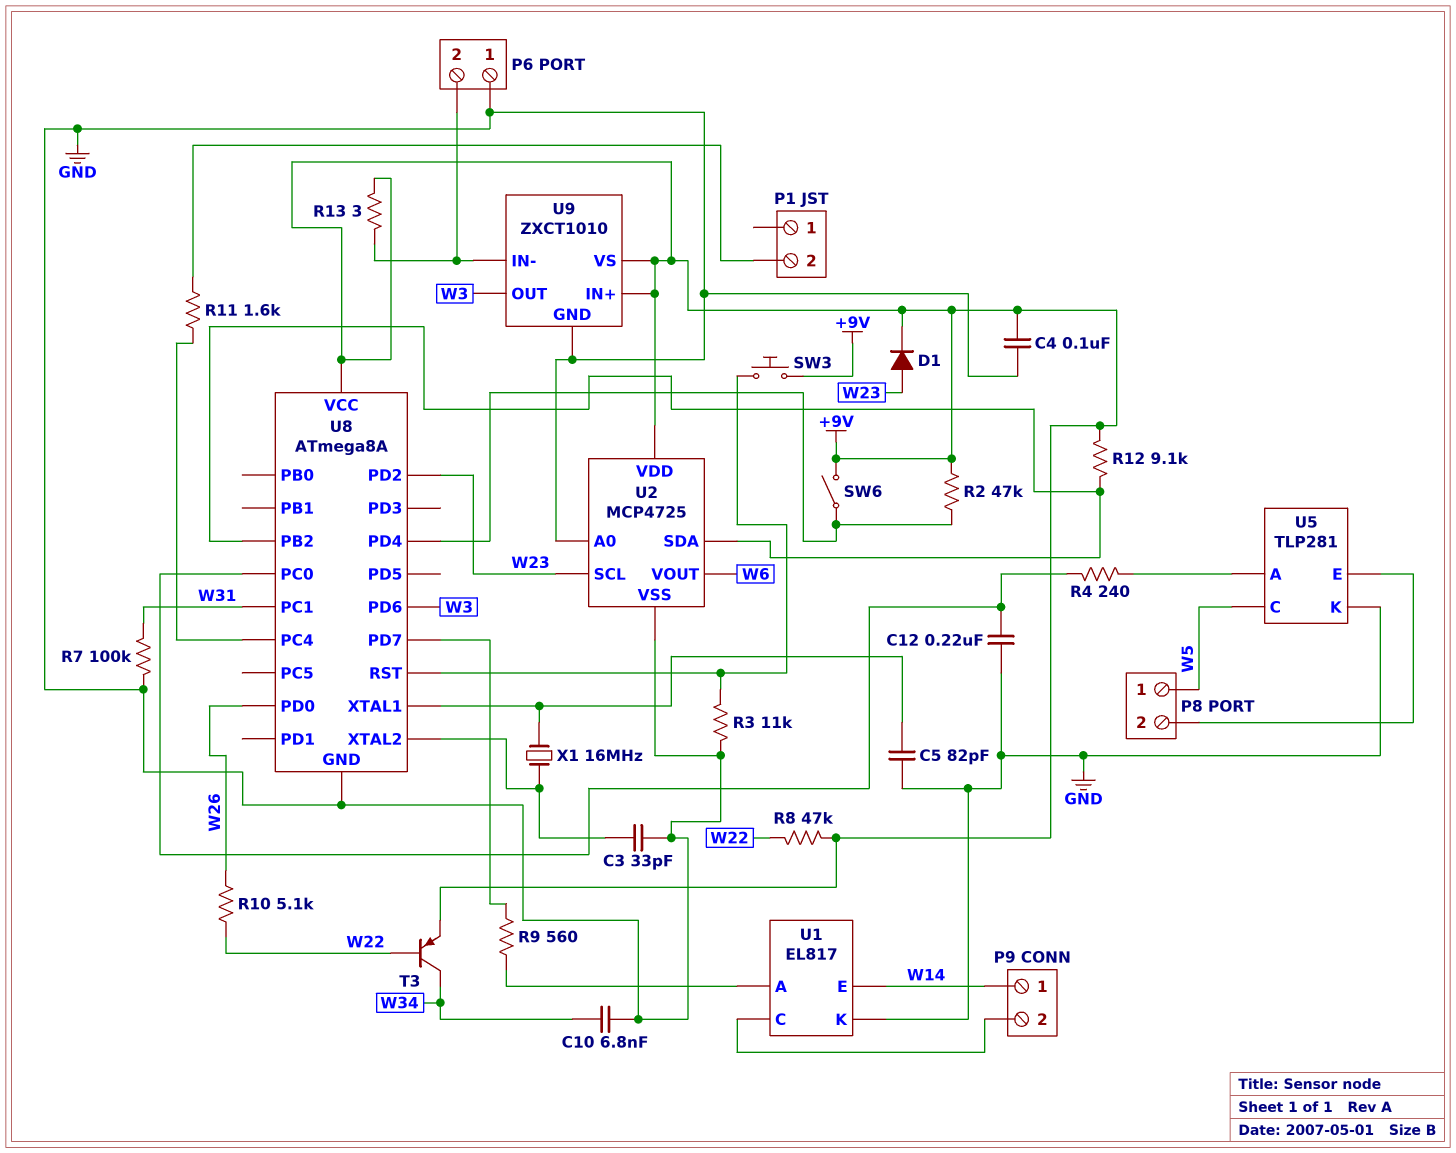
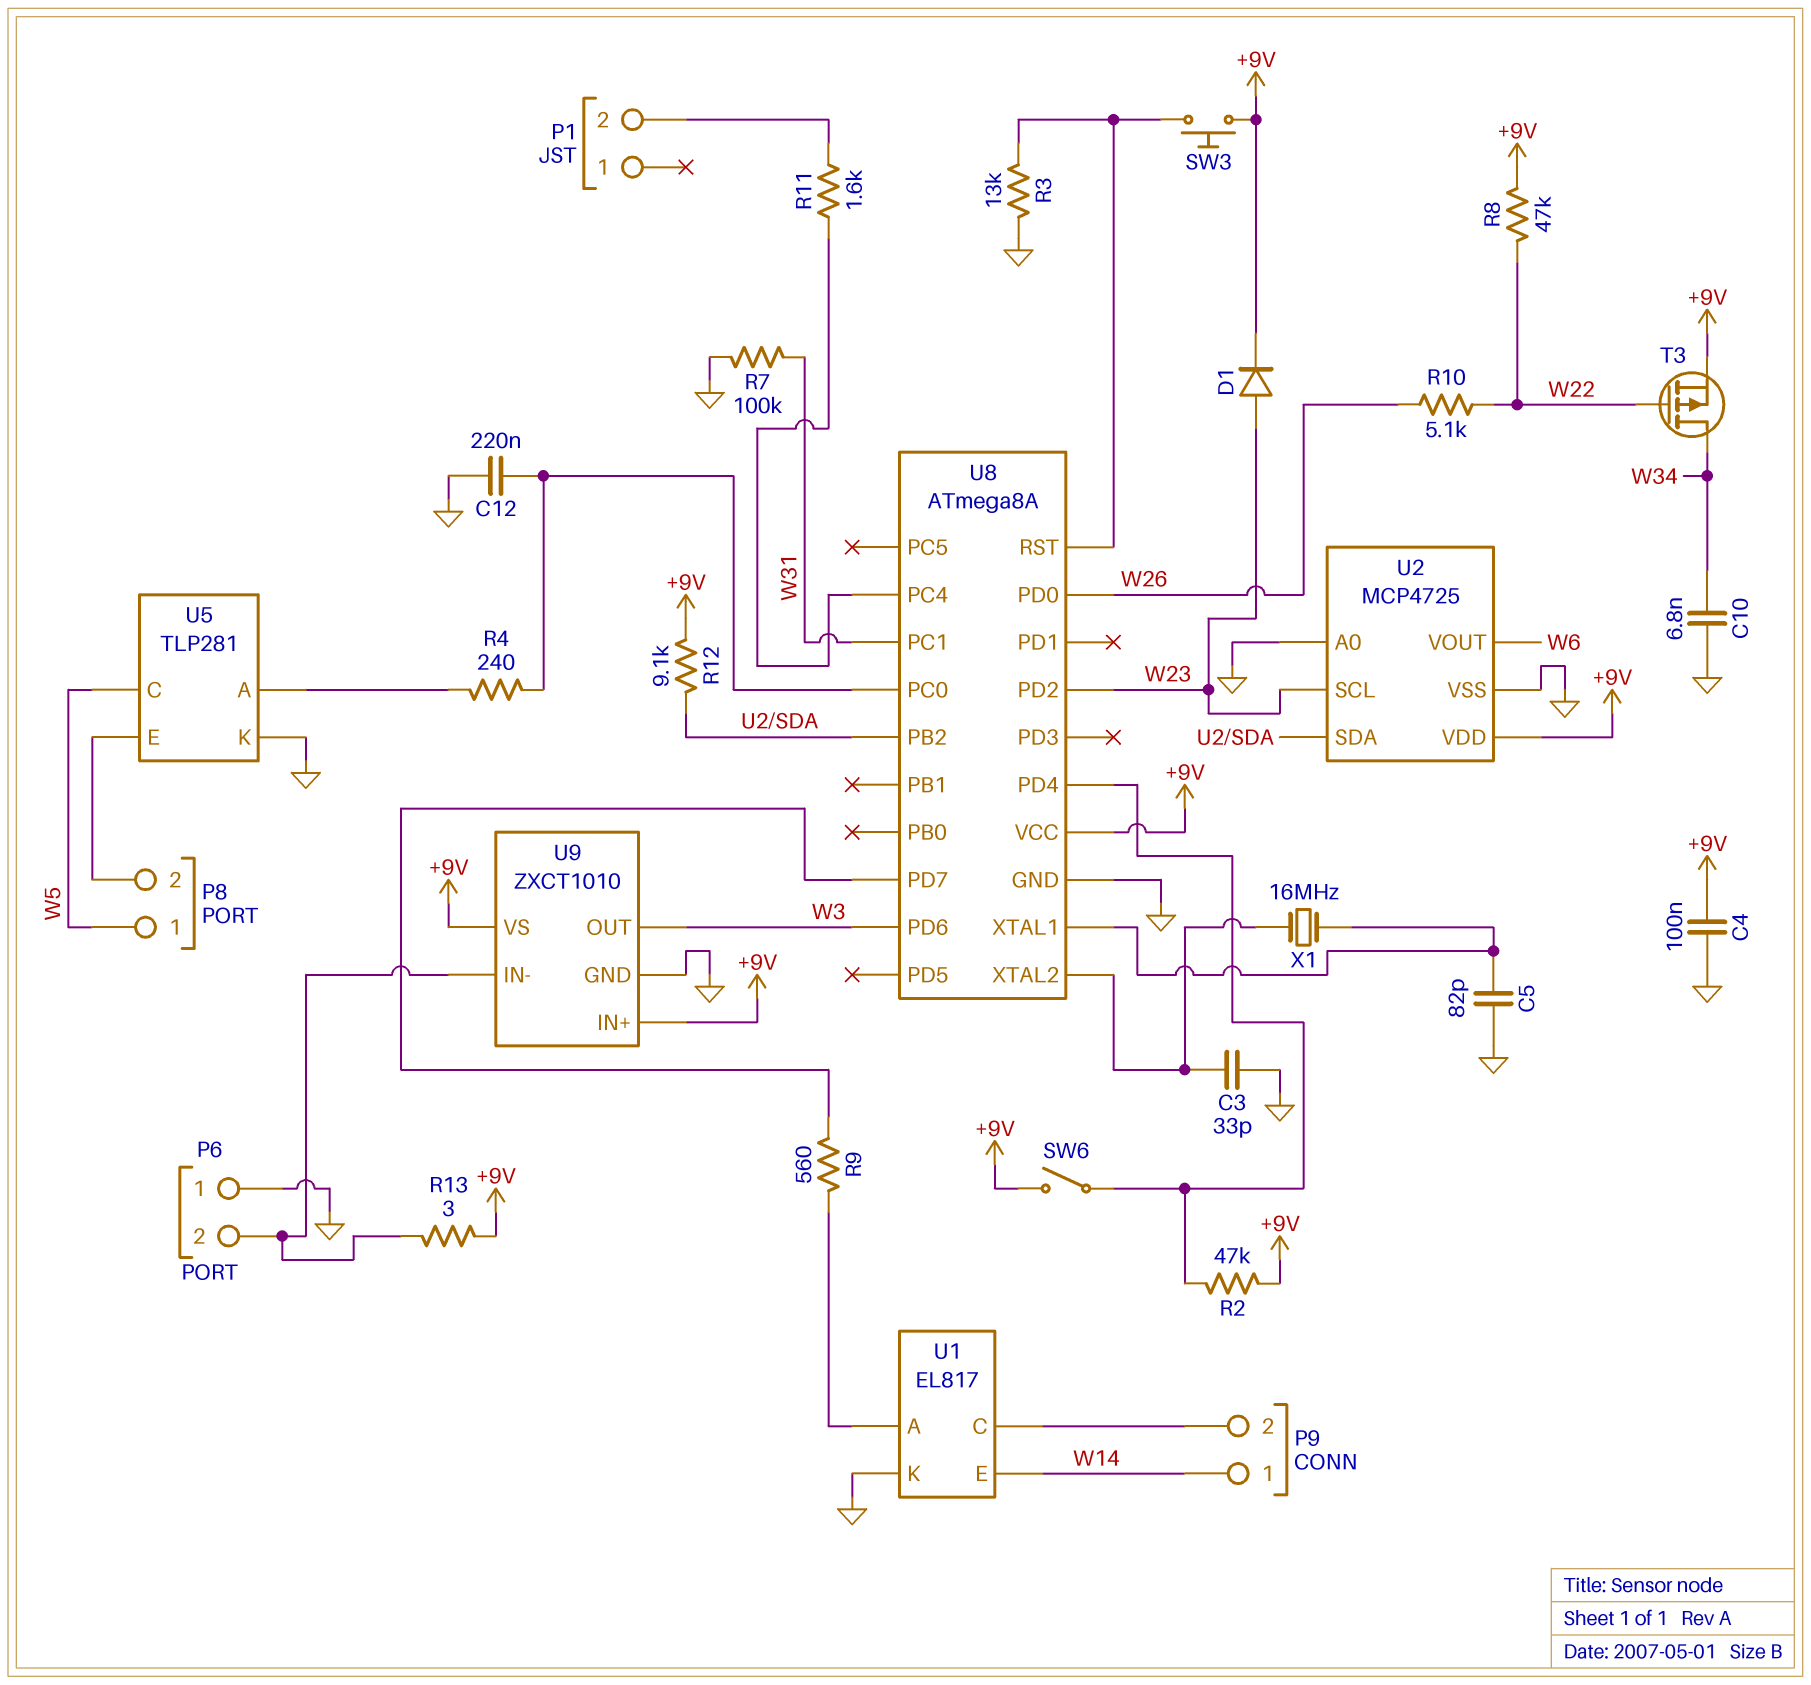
R3: 11k (GND, U8/RST) -> 13k (GND, U8/RST)
T3: PNP (B W22, C W34, E +9V) -> PMOS (G W22, D W34, S +9V)

